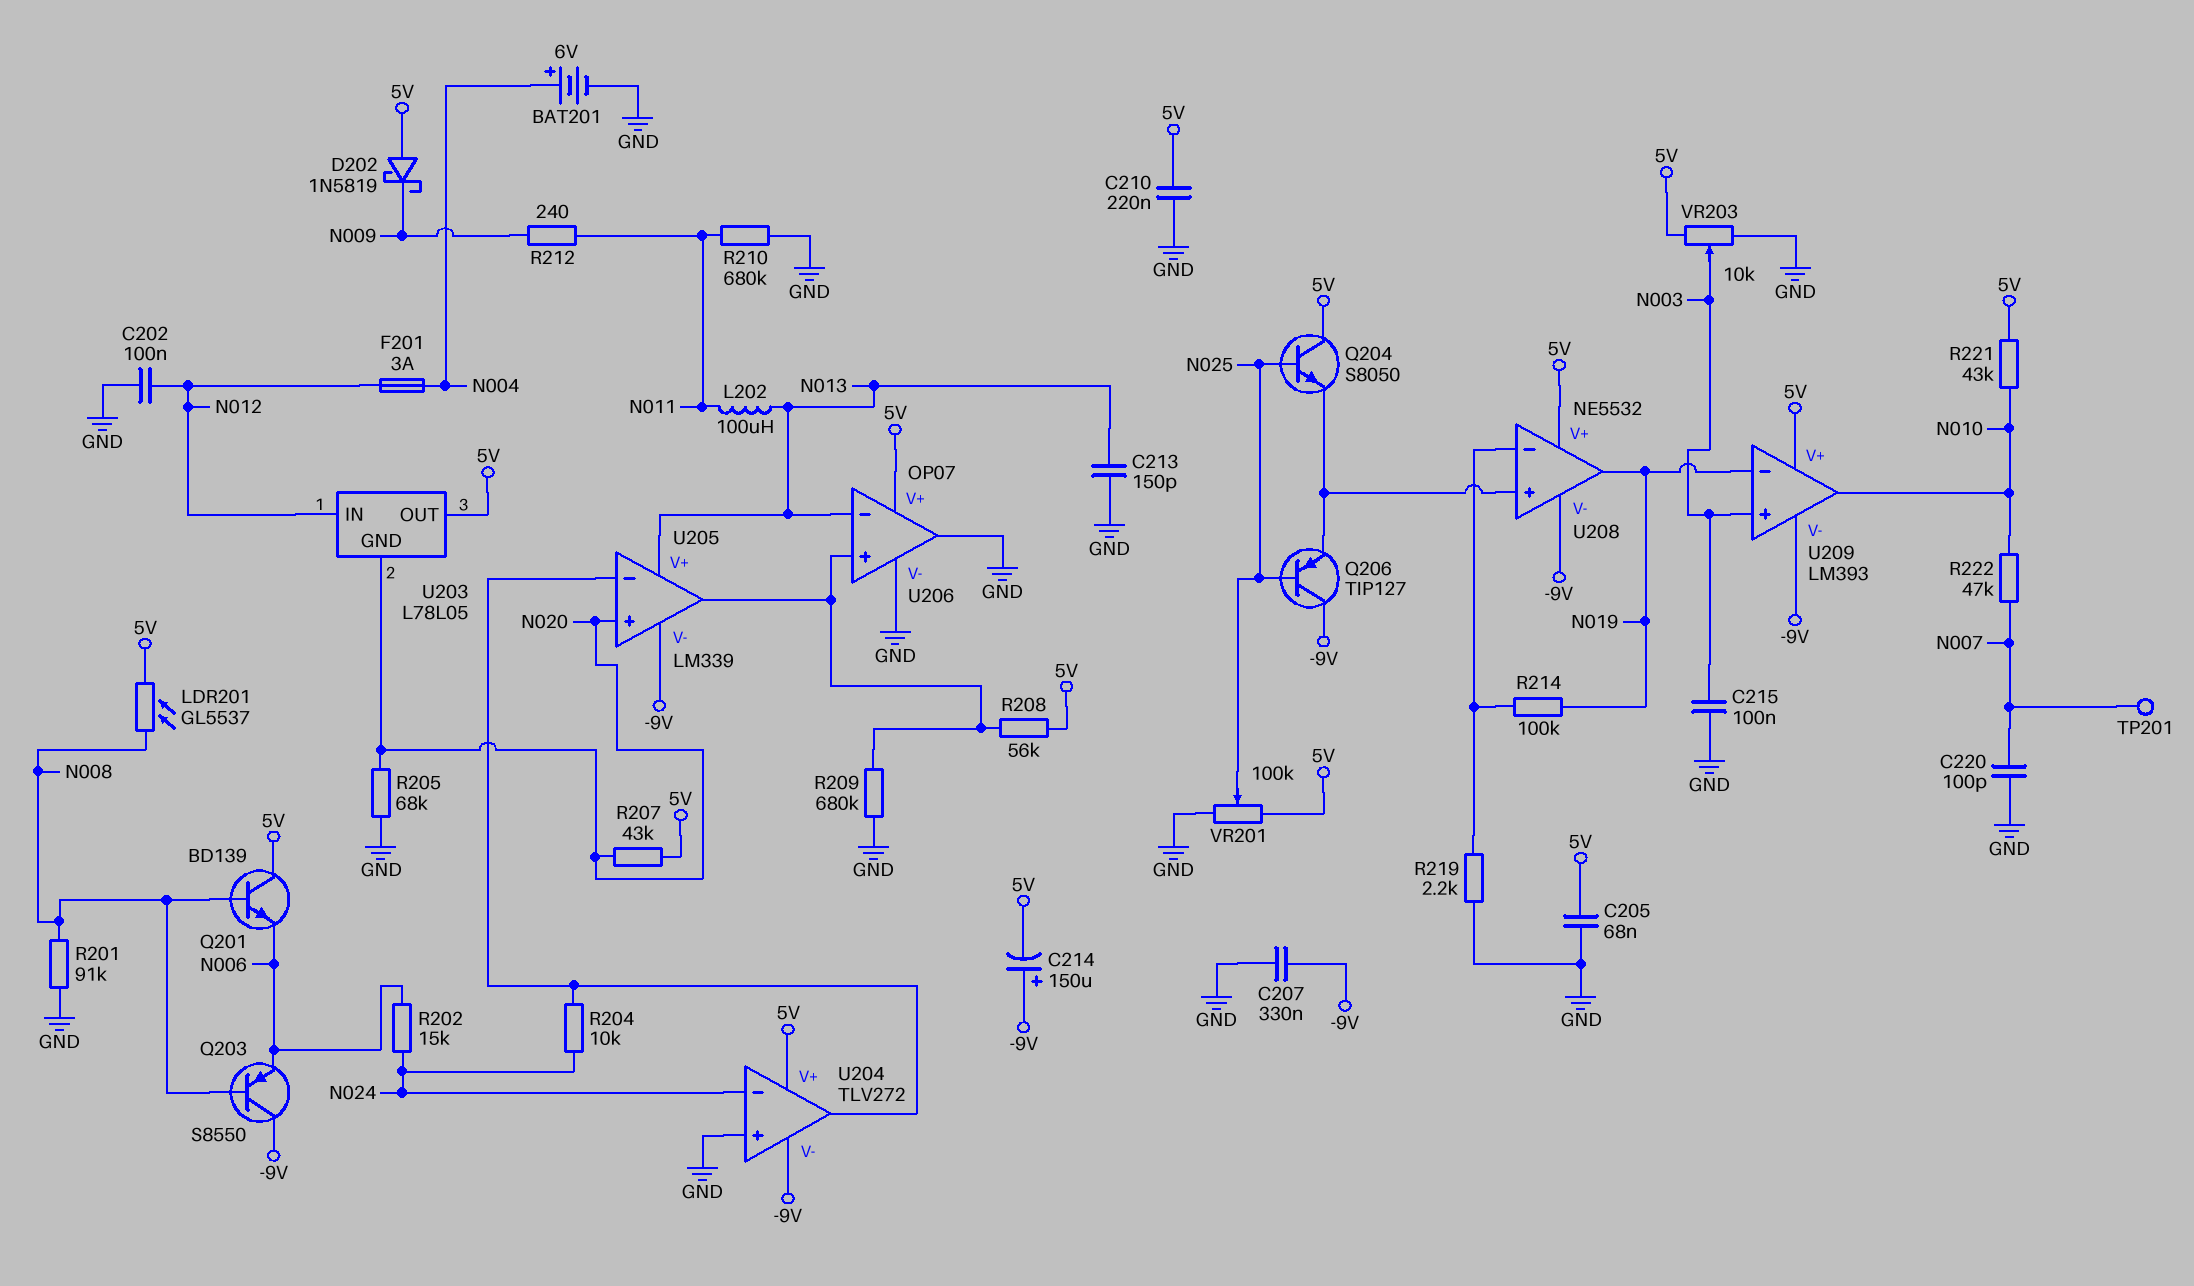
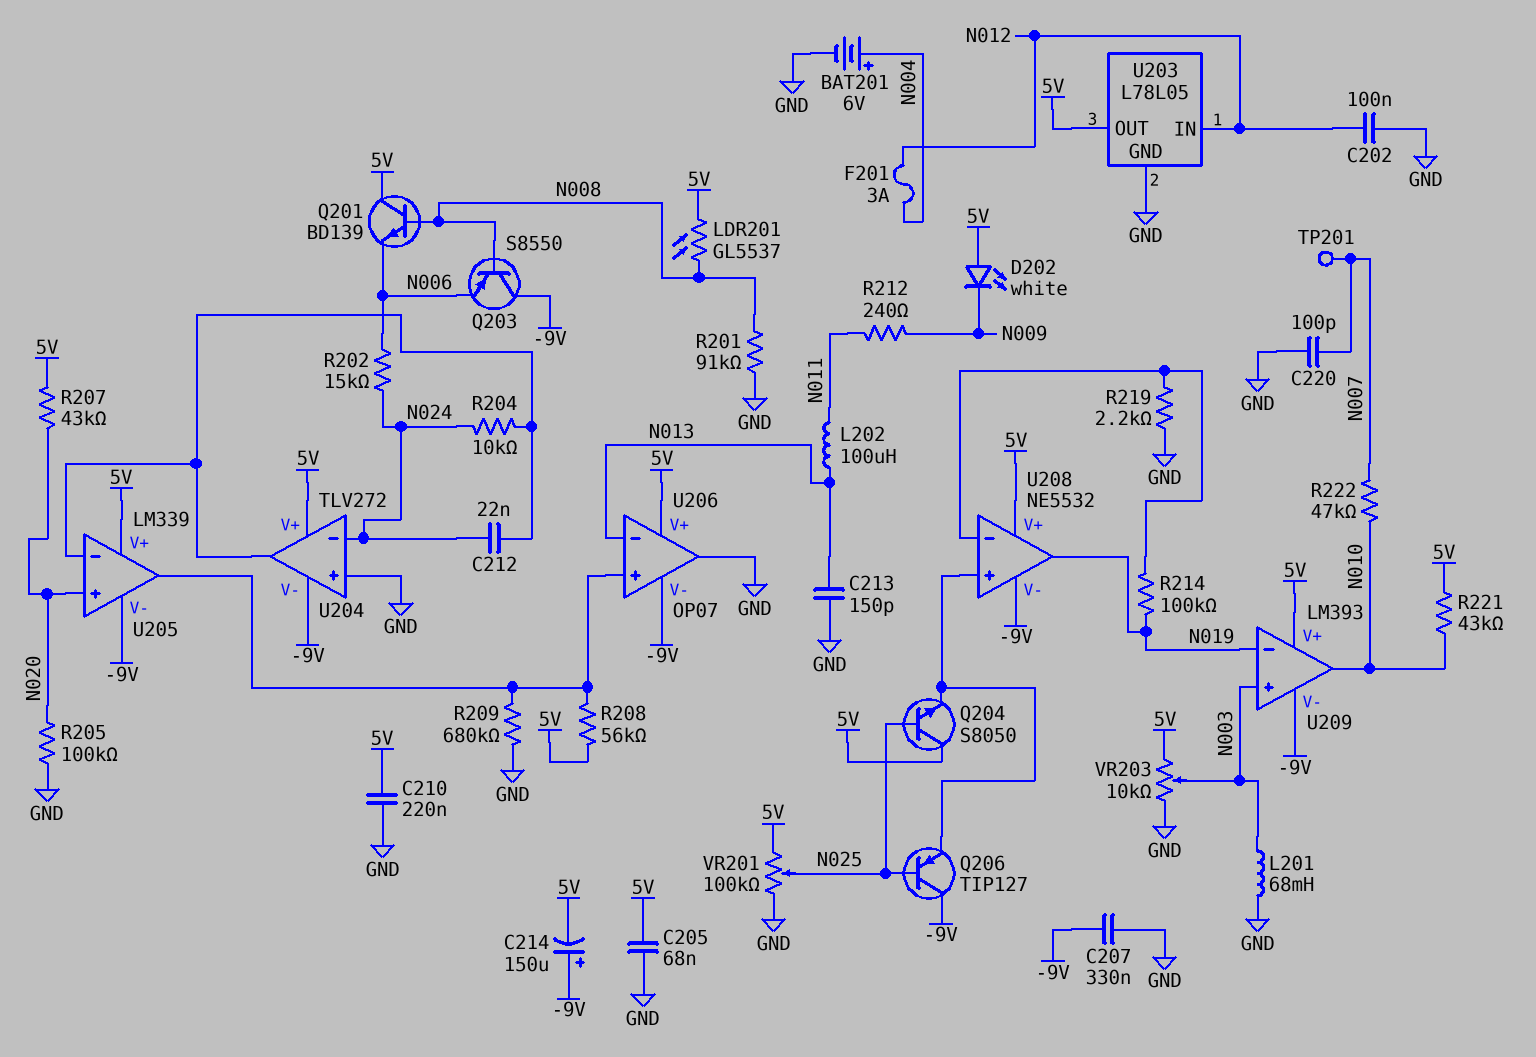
C212: none -> 22nF (N024, U204/out)
C215: 100nF (GND, N003) -> none
D202: schottky 1N5819 (A 5V, K N009) -> LED white (A 5V, K N009)
L201: none -> 68mH (GND, N003)
R205: 68k (GND, N020) -> 100k (GND, N020)
R210: 680k (GND, N011) -> none
U203 pin GND: N020 -> GND
U205 pin V+: N013 -> 5V
U206 pin V-: GND -> -9V

